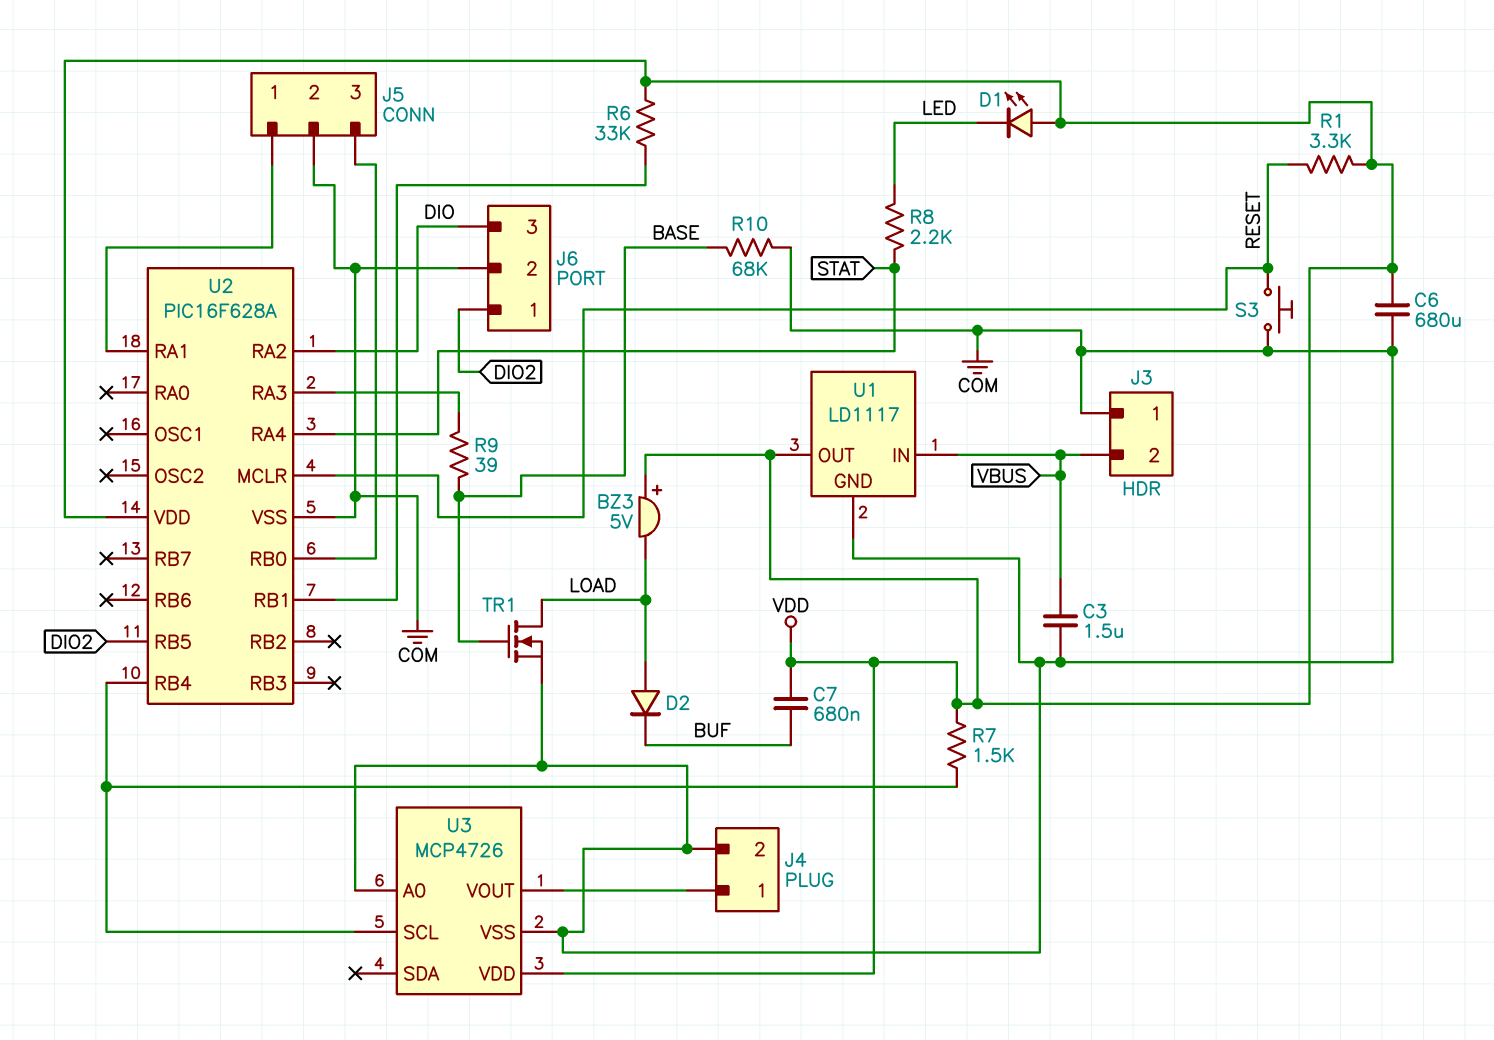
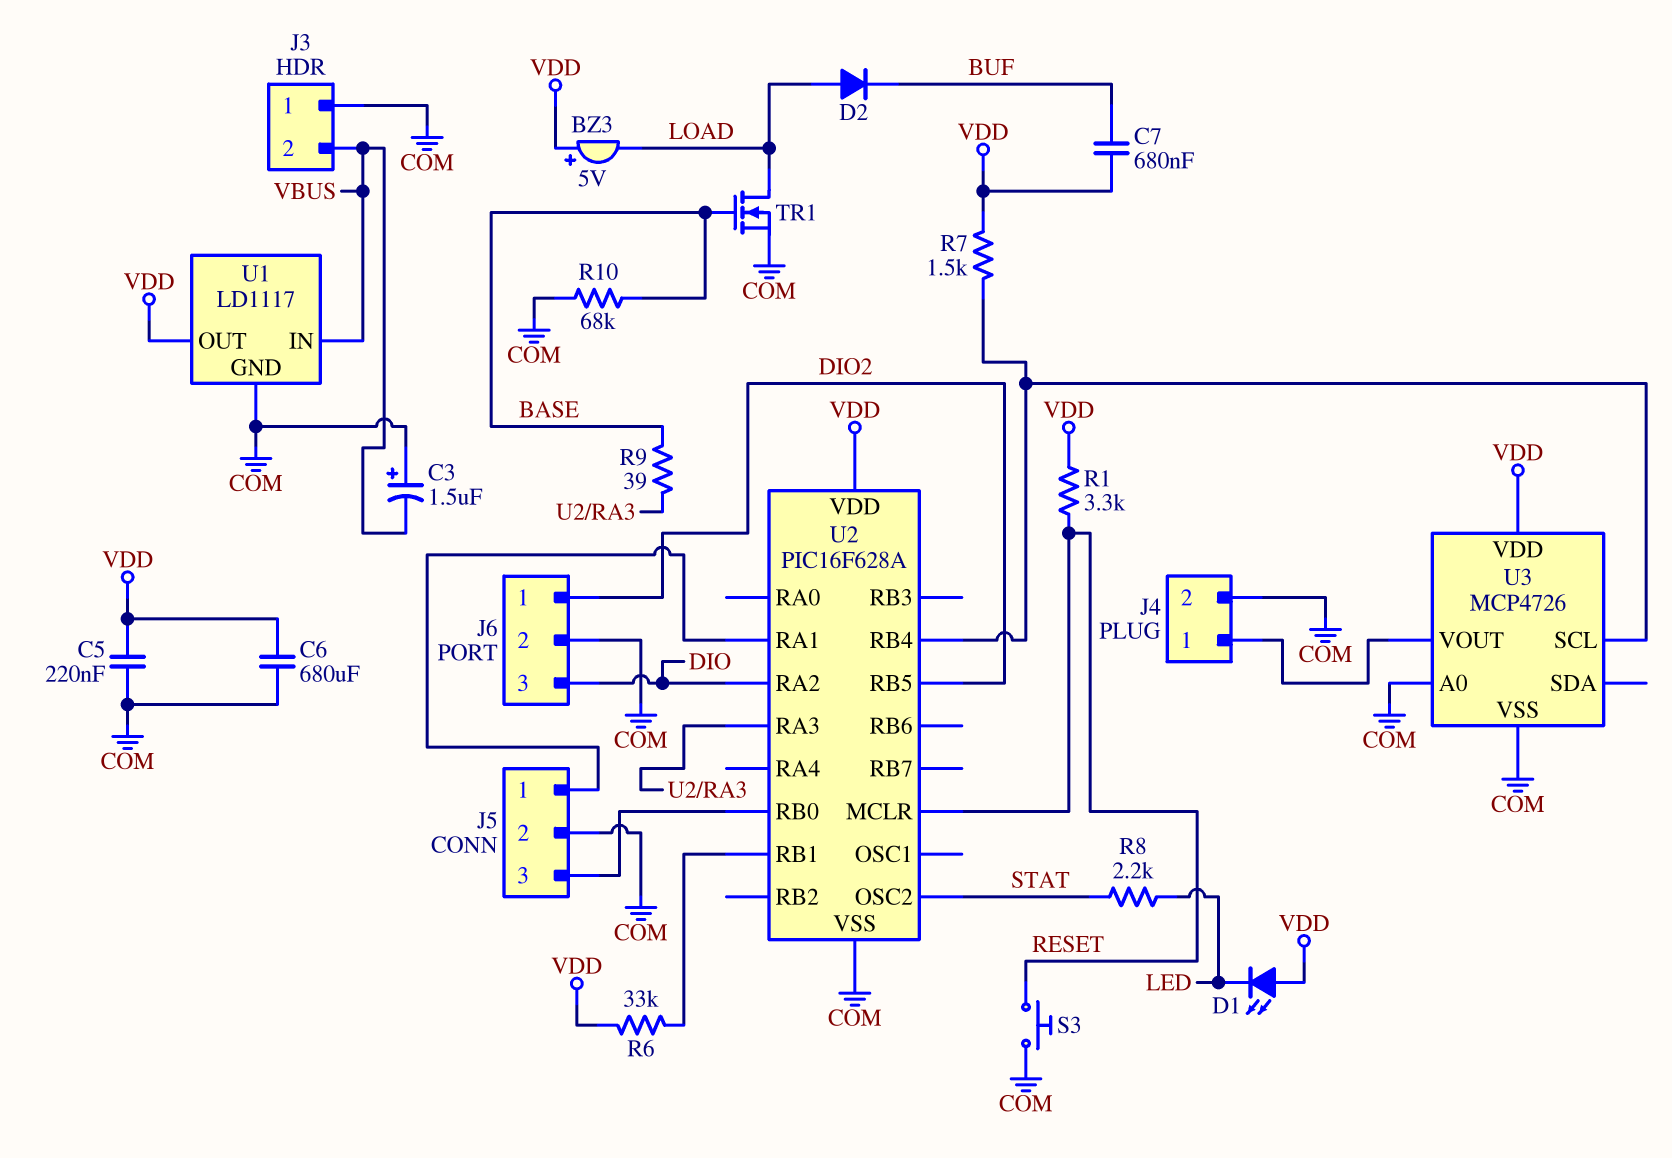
C3: 1.5uF (COM, VBUS) -> 1.5uF (plus COM, minus VBUS)
C5: none -> 220nF (COM, VDD)
U2 pin OSC2: none -> STAT
U2 pin RA4: STAT -> none

